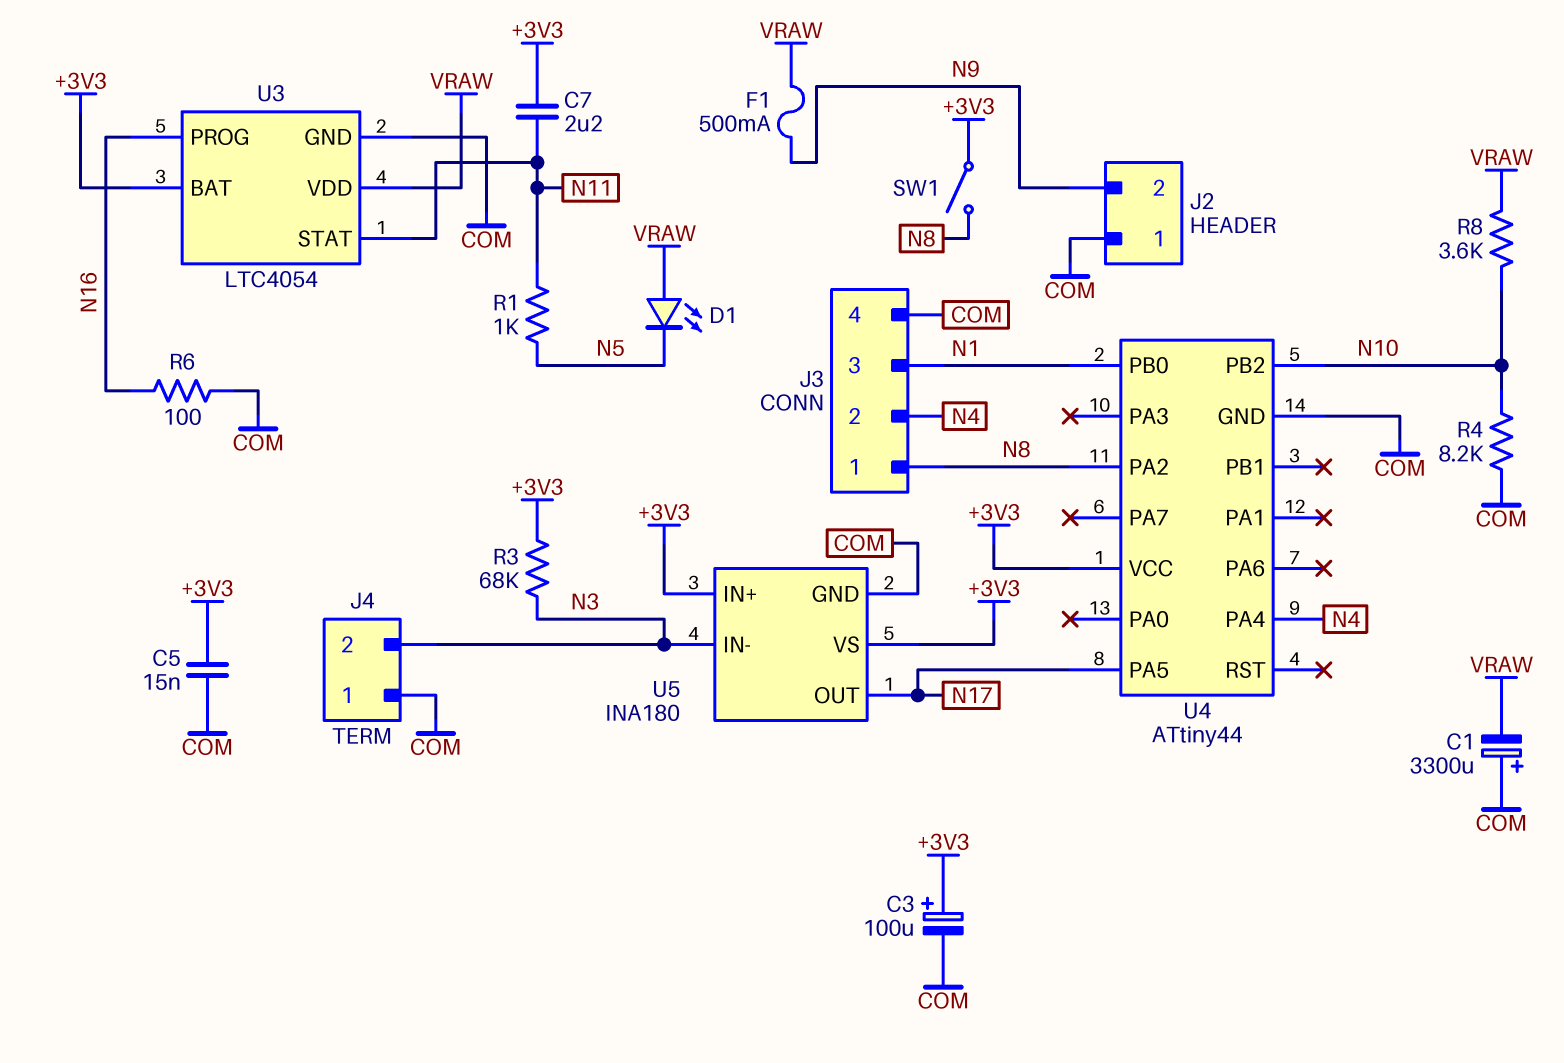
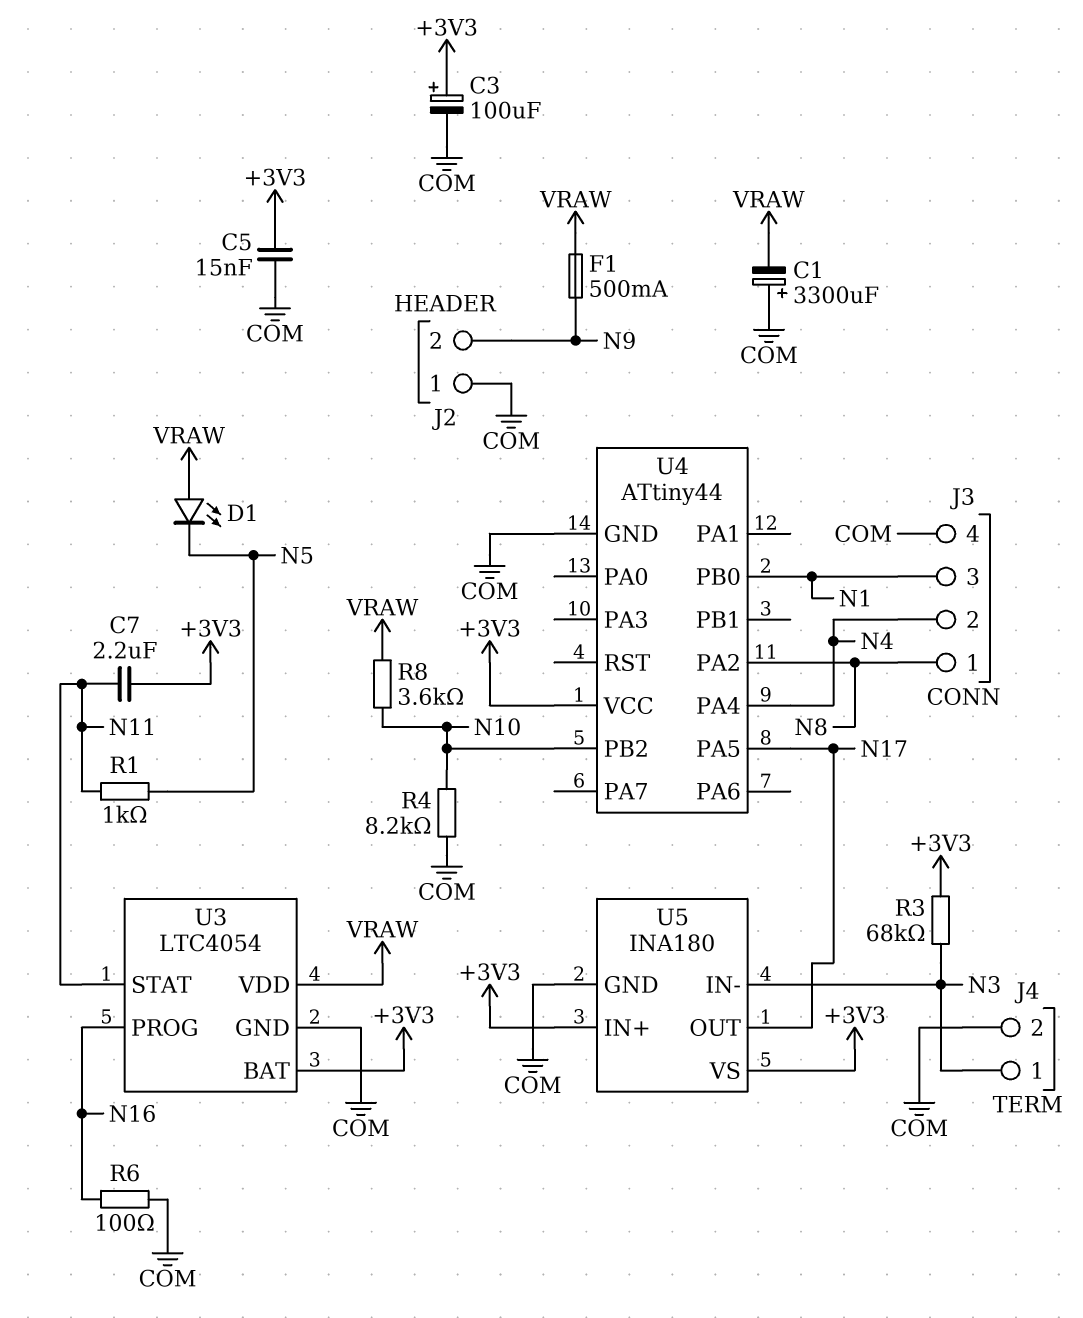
J4 pin 1: COM -> N3
J4 pin 2: N3 -> COM
SW1: switch (+3V3, N8) -> none

